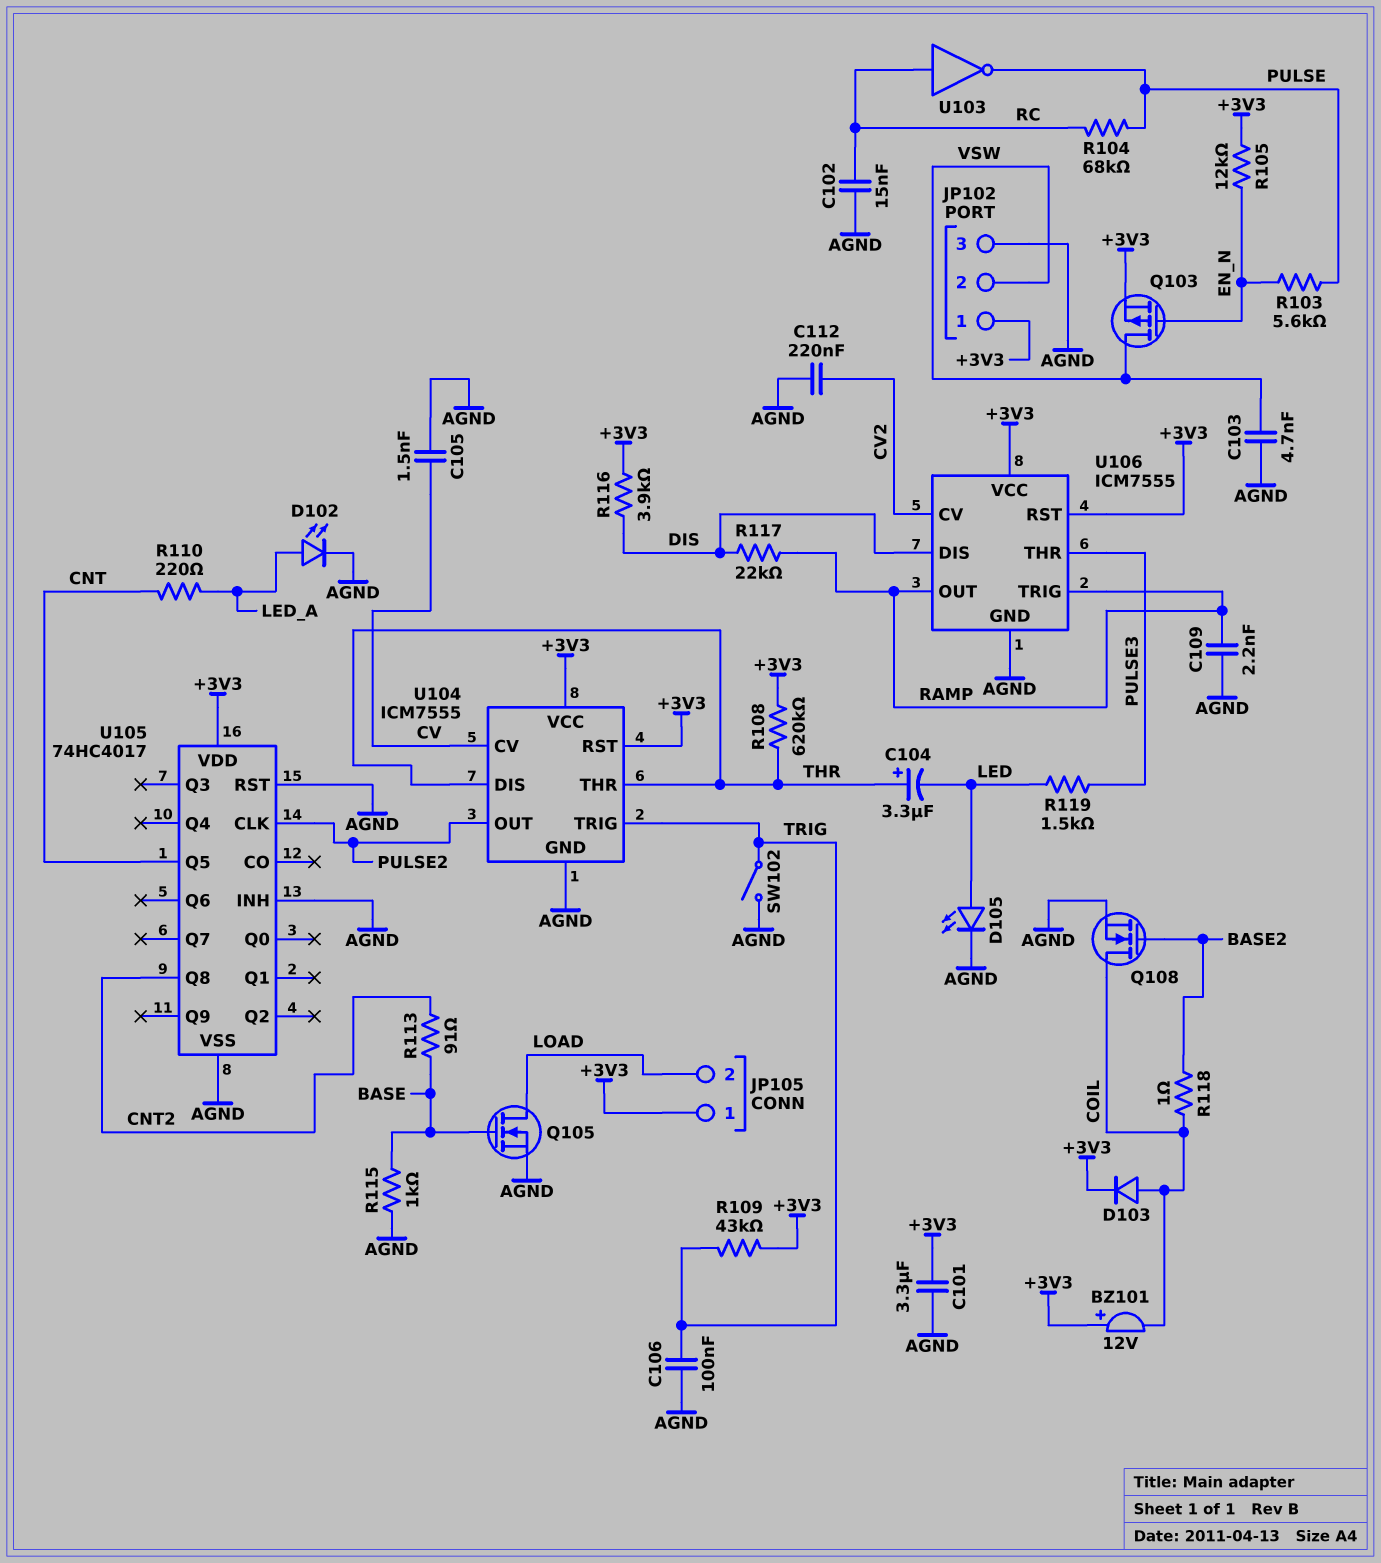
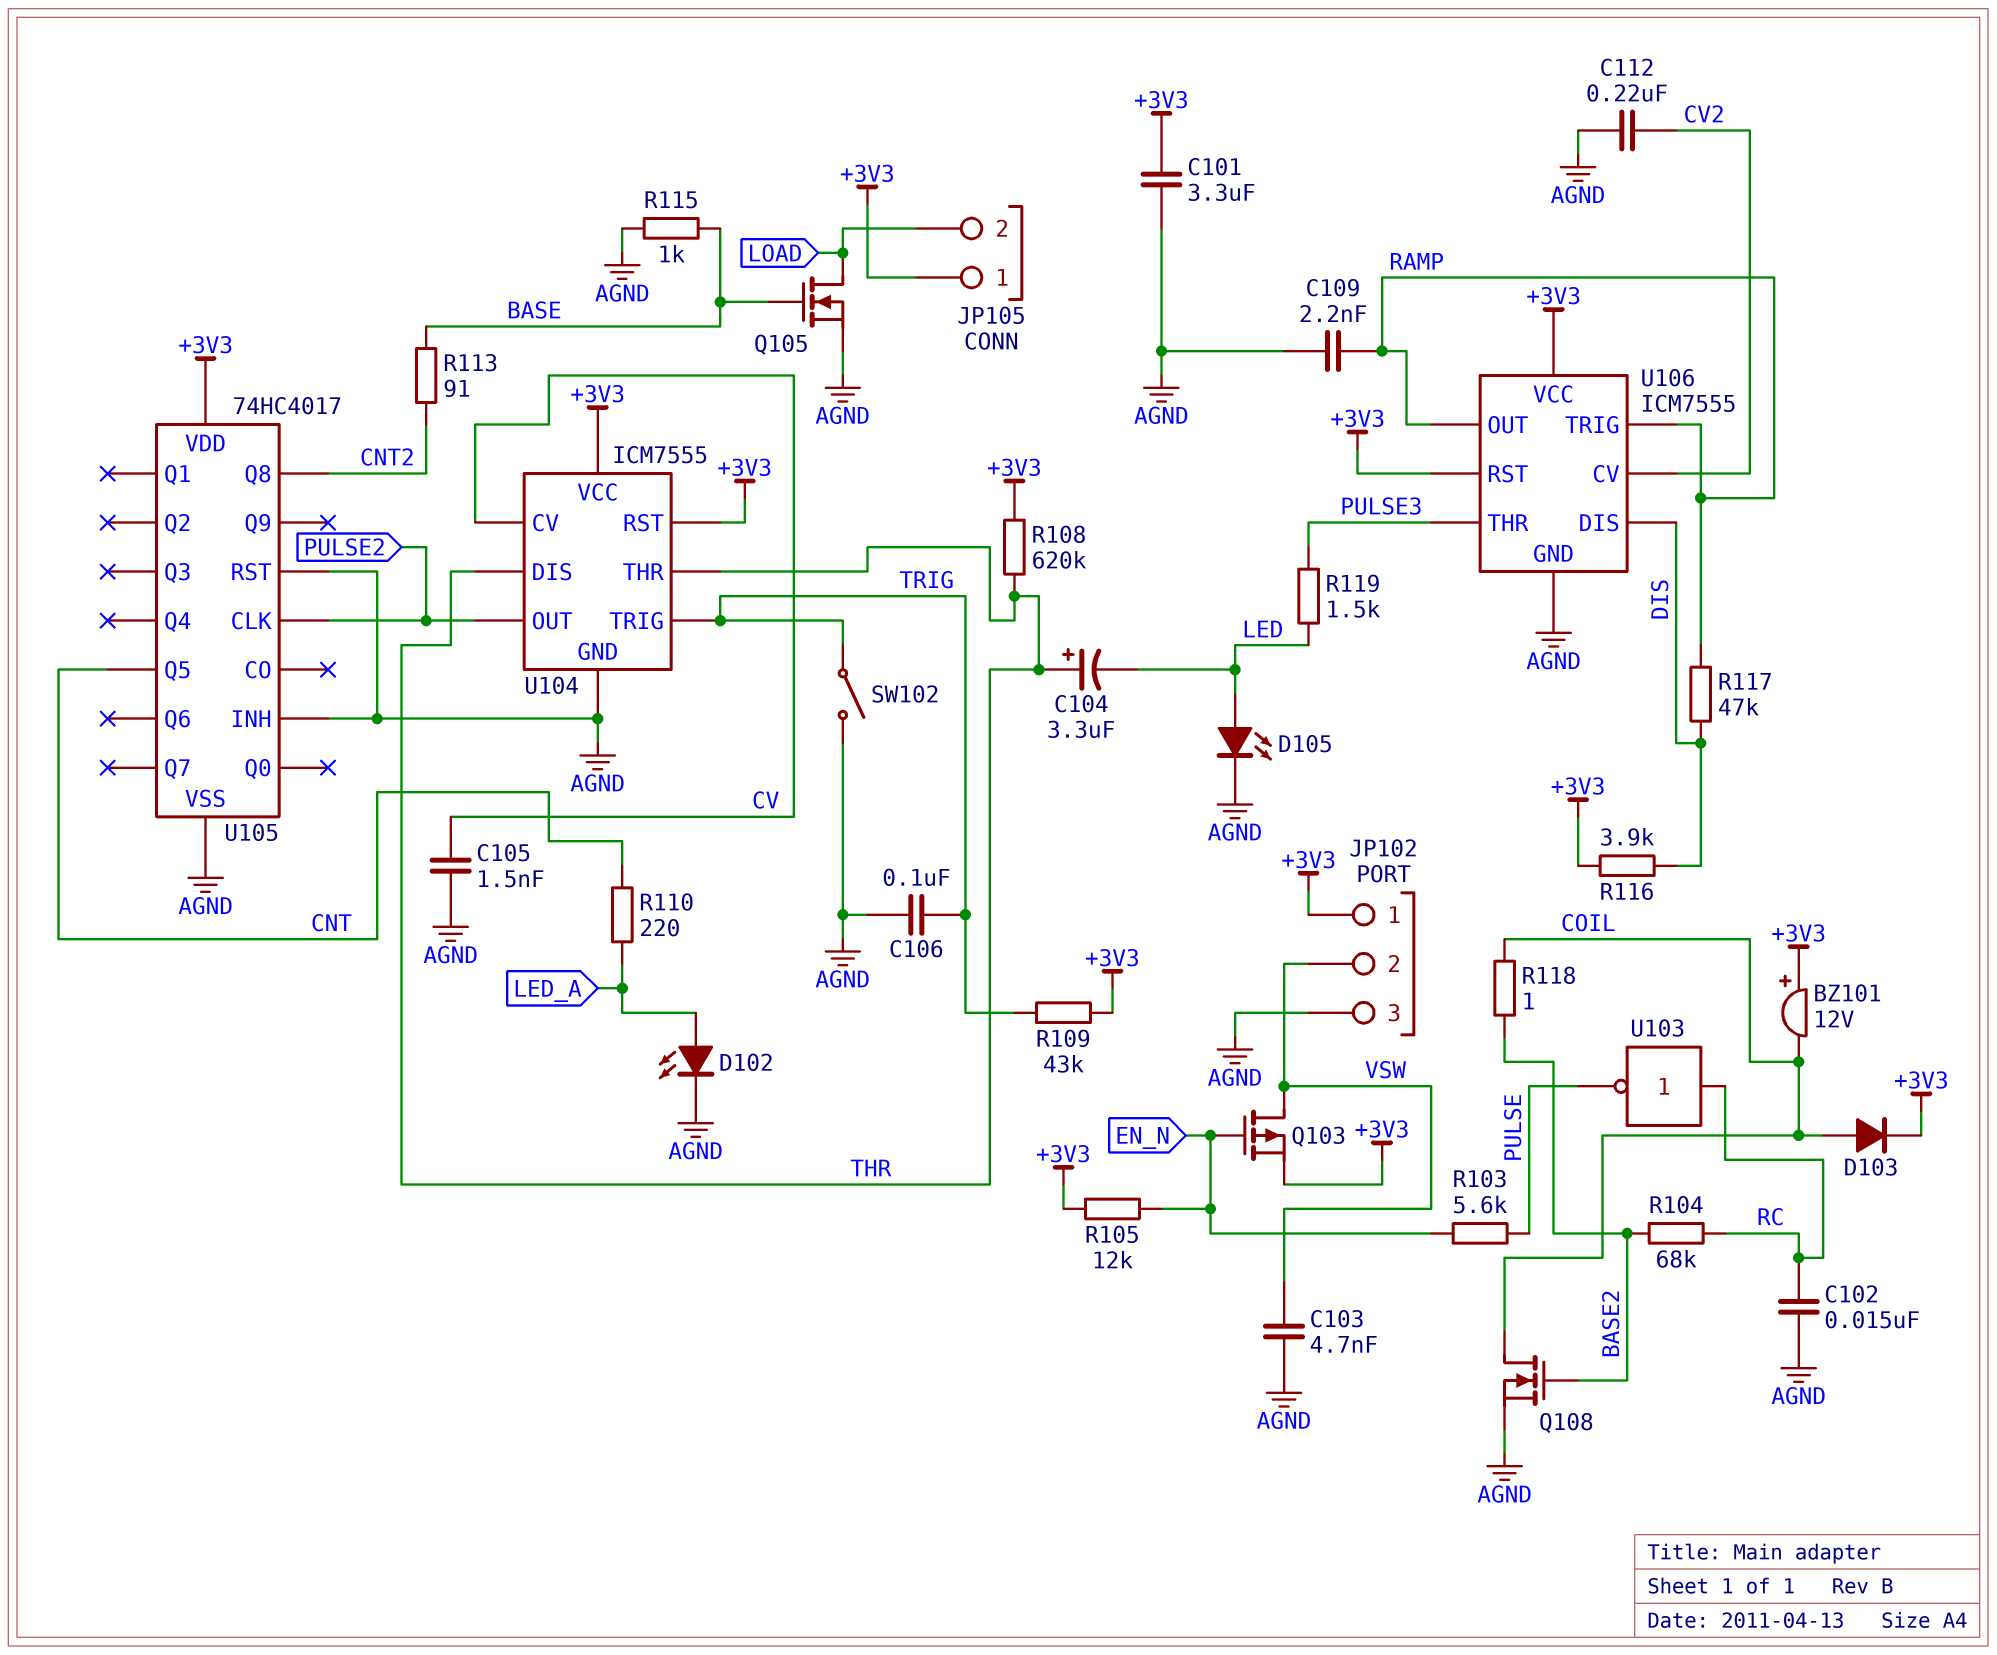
R104: 68k (PULSE, RC) -> 68k (BASE2, RC)
R117: 22k (DIS, RAMP) -> 47k (DIS, RAMP)

